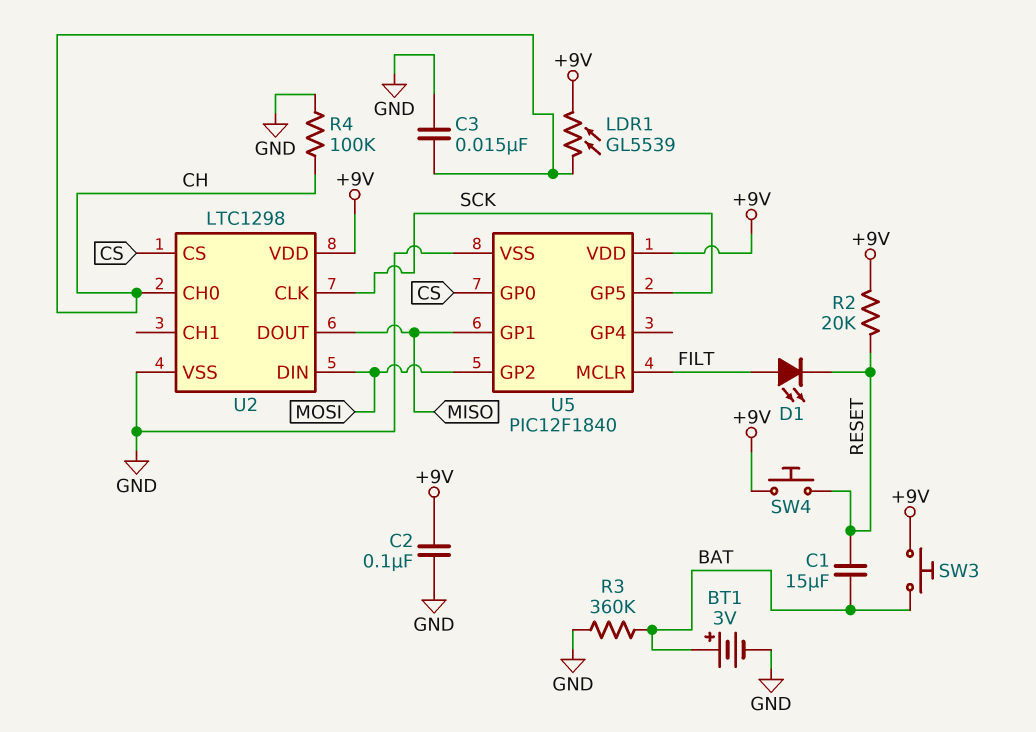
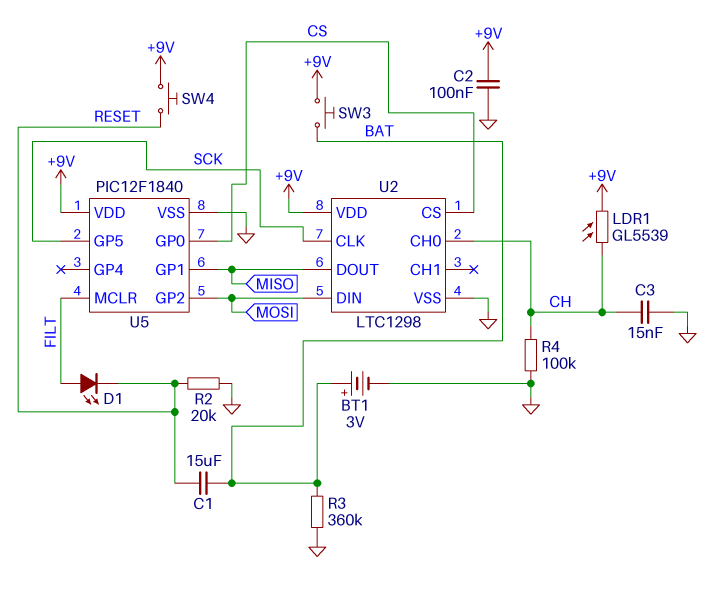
R2: 20k (+9V, RESET) -> 20k (GND, RESET)

